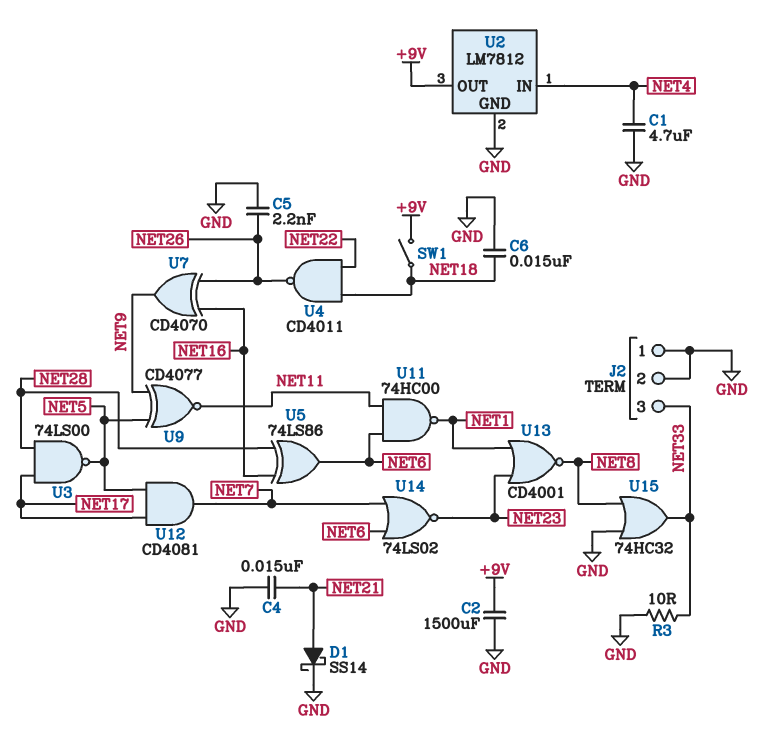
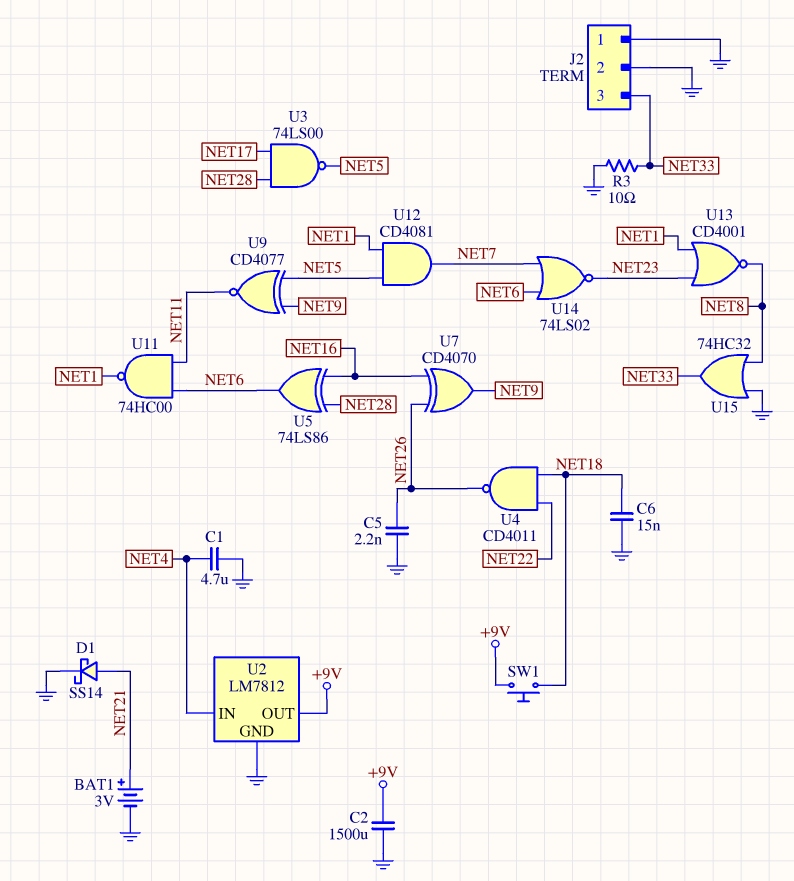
BAT1: none -> 3V (plus NET21, minus GND)
C4: 15nF (GND, NET21) -> none
SW1: switch (+9V, NET18) -> button (+9V, NET18)
U12: AND CD4081 (in NET5, in NET17, out NET7) -> AND CD4081 (in NET1, in NET5, out NET7)

